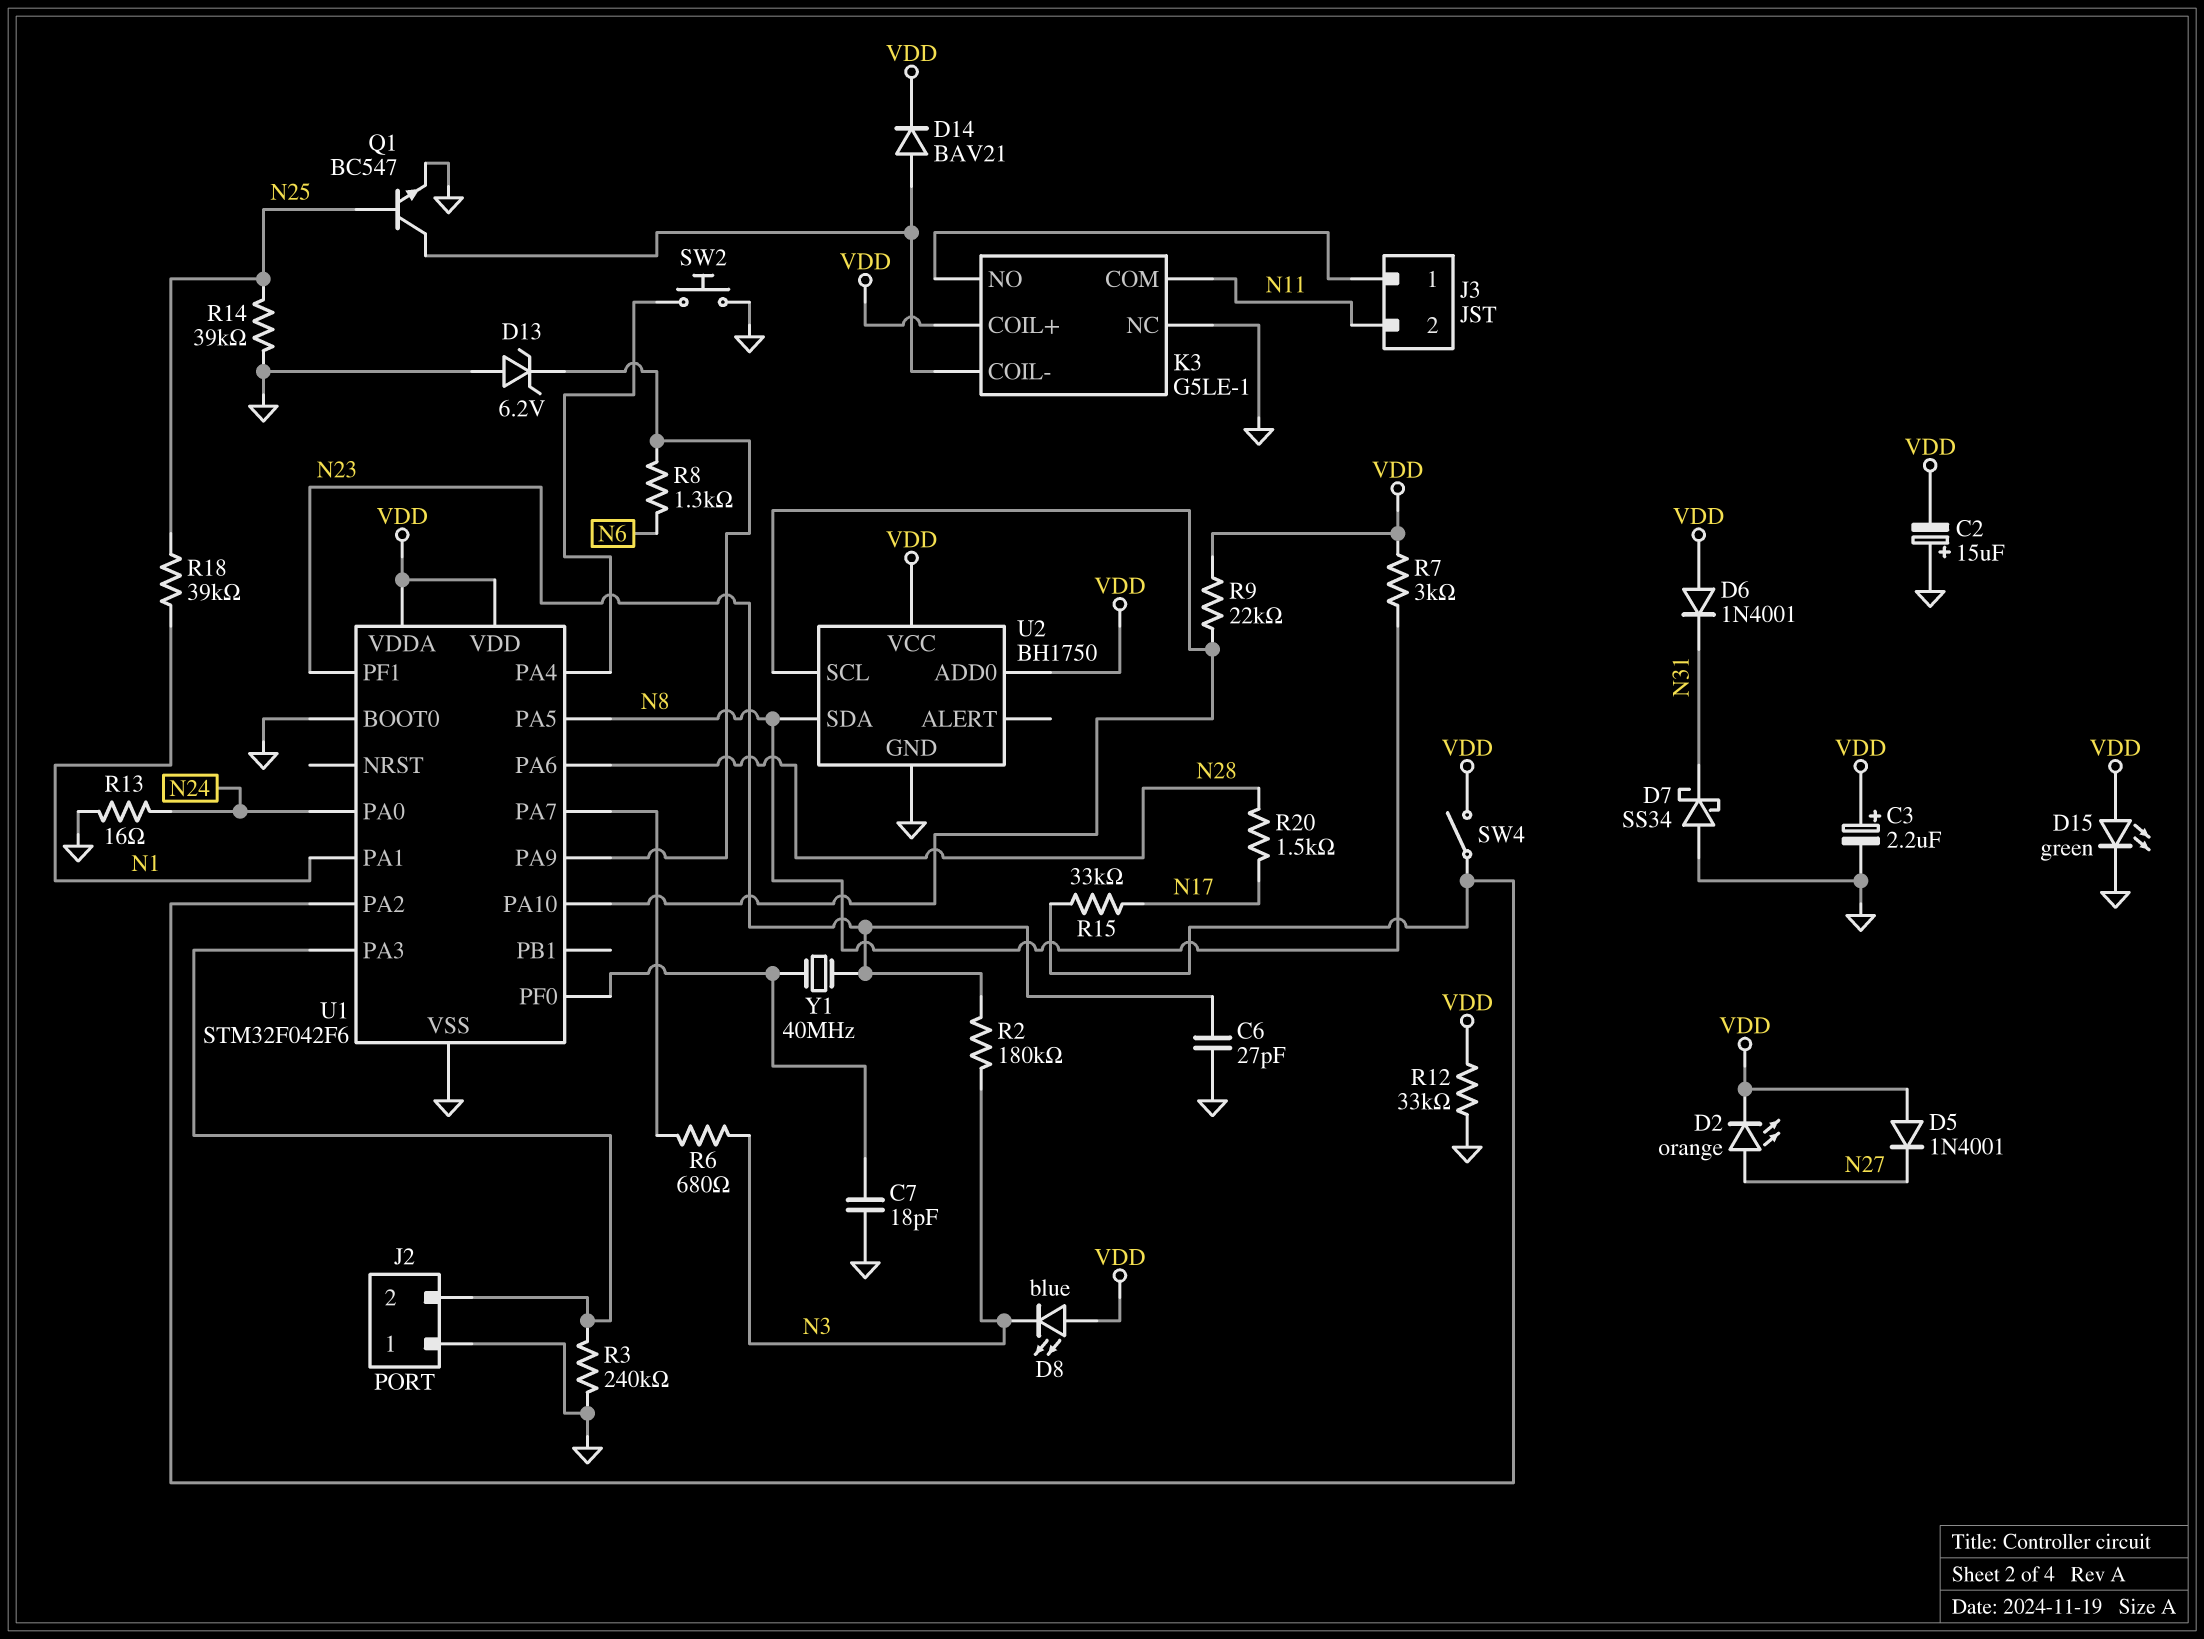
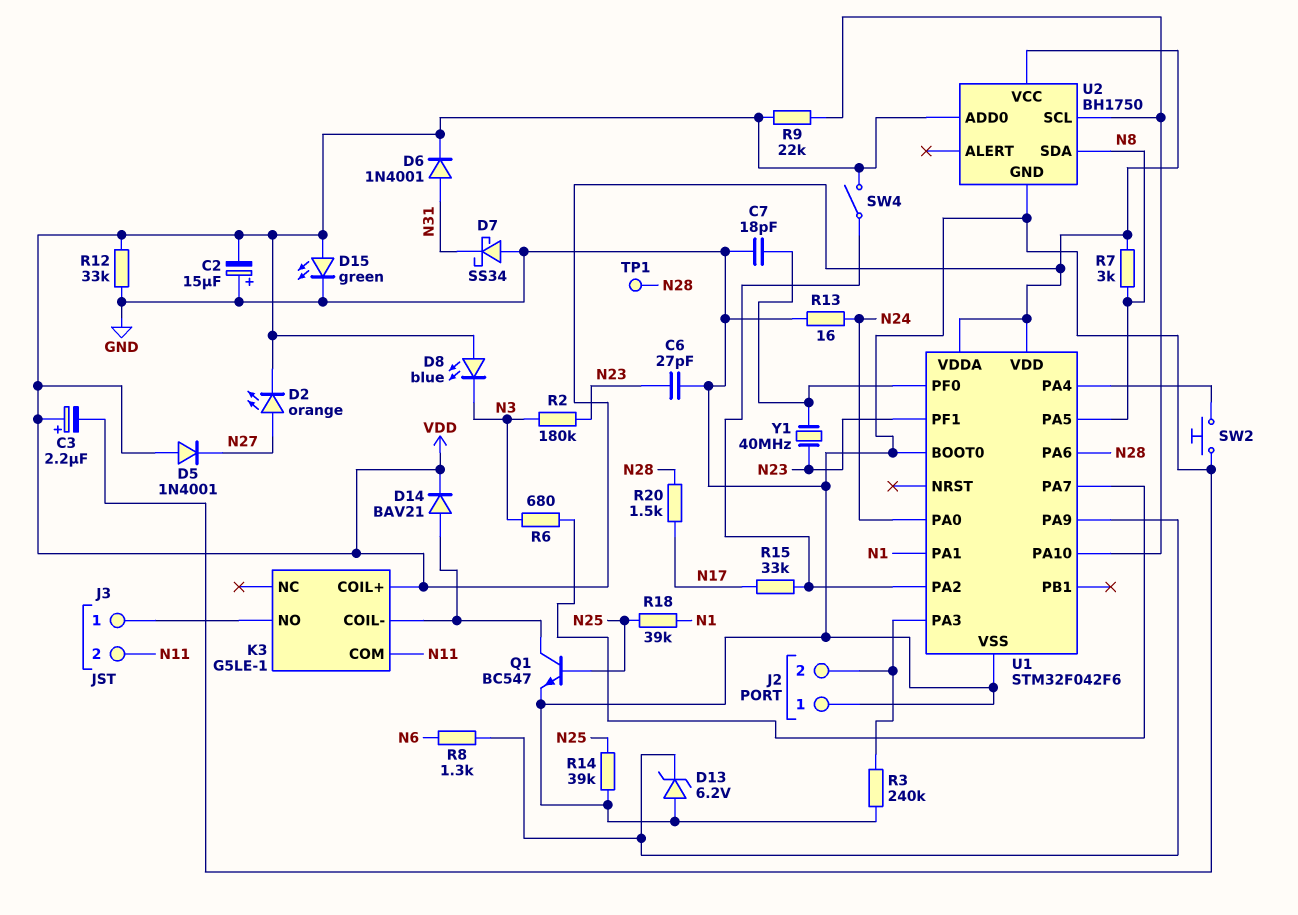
D6: diode 1N4001 (A VDD, K N31) -> diode 1N4001 (A N31, K VDD)
K3 pin NC: GND -> none
TP1: none -> test point (N28)

